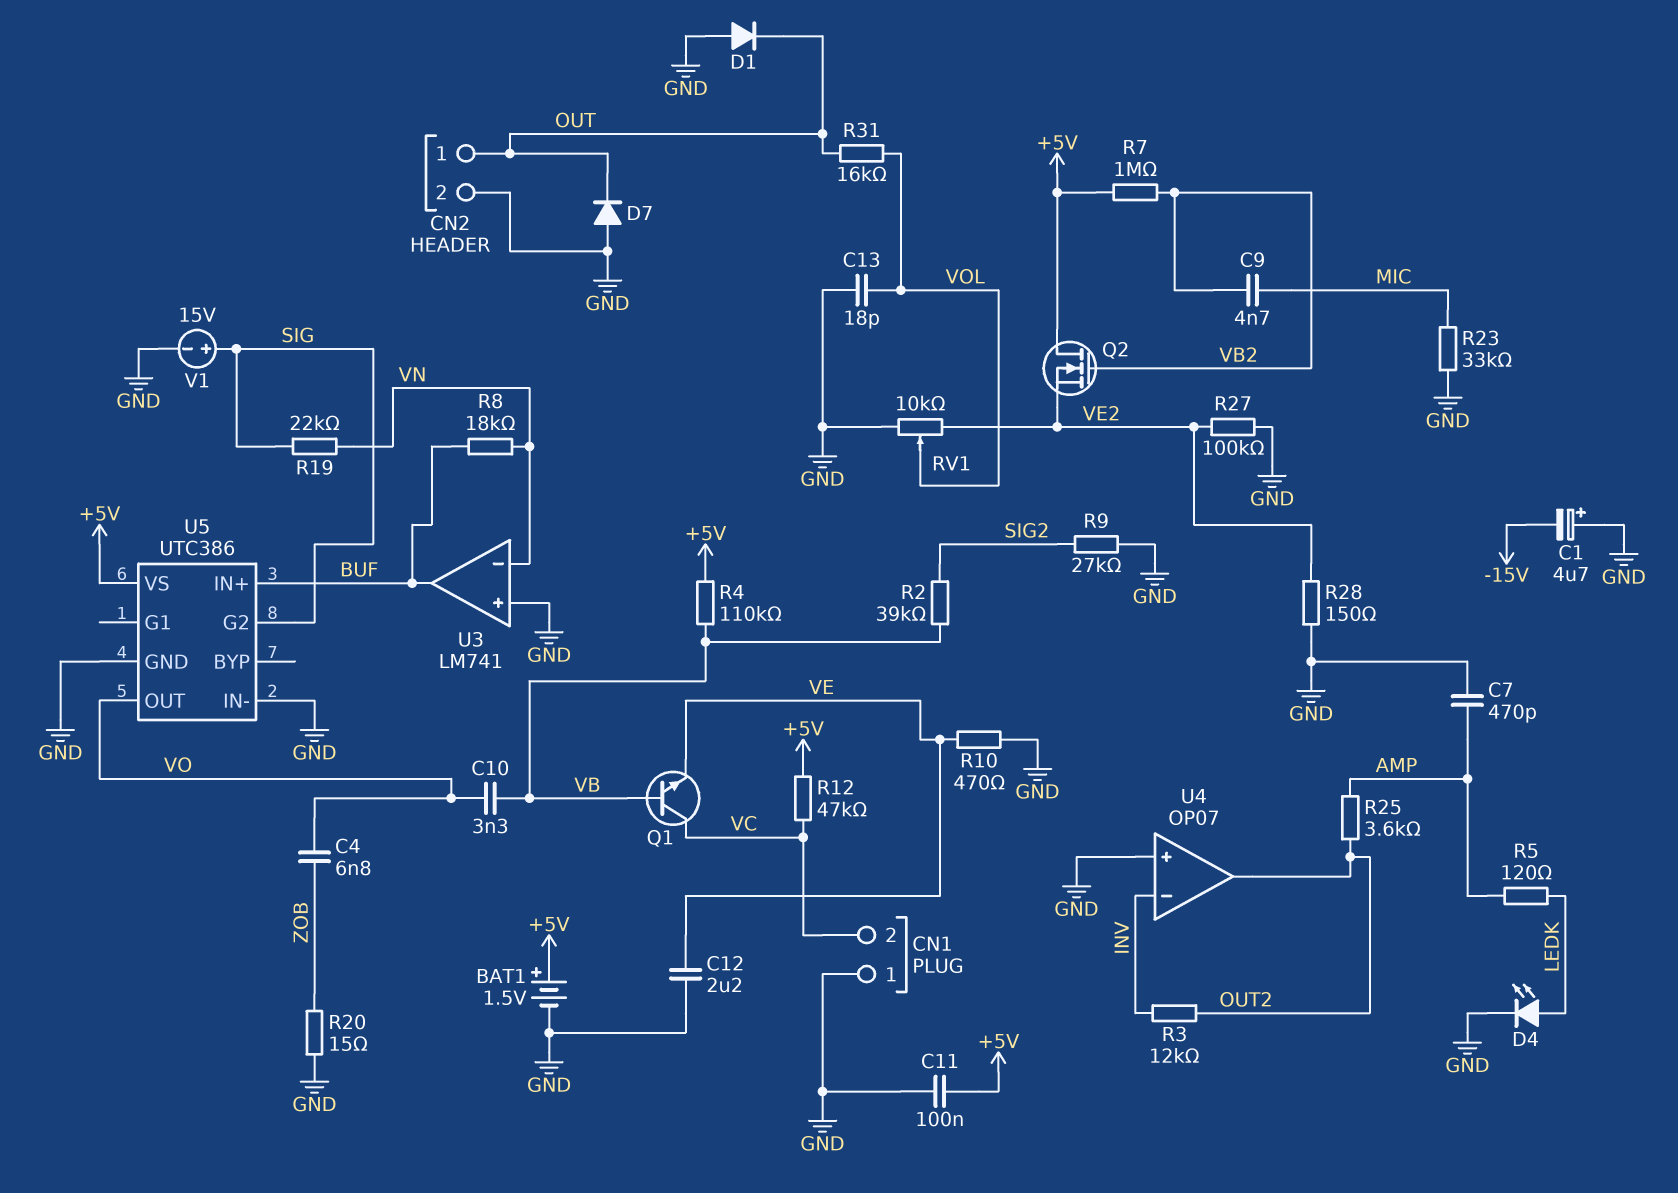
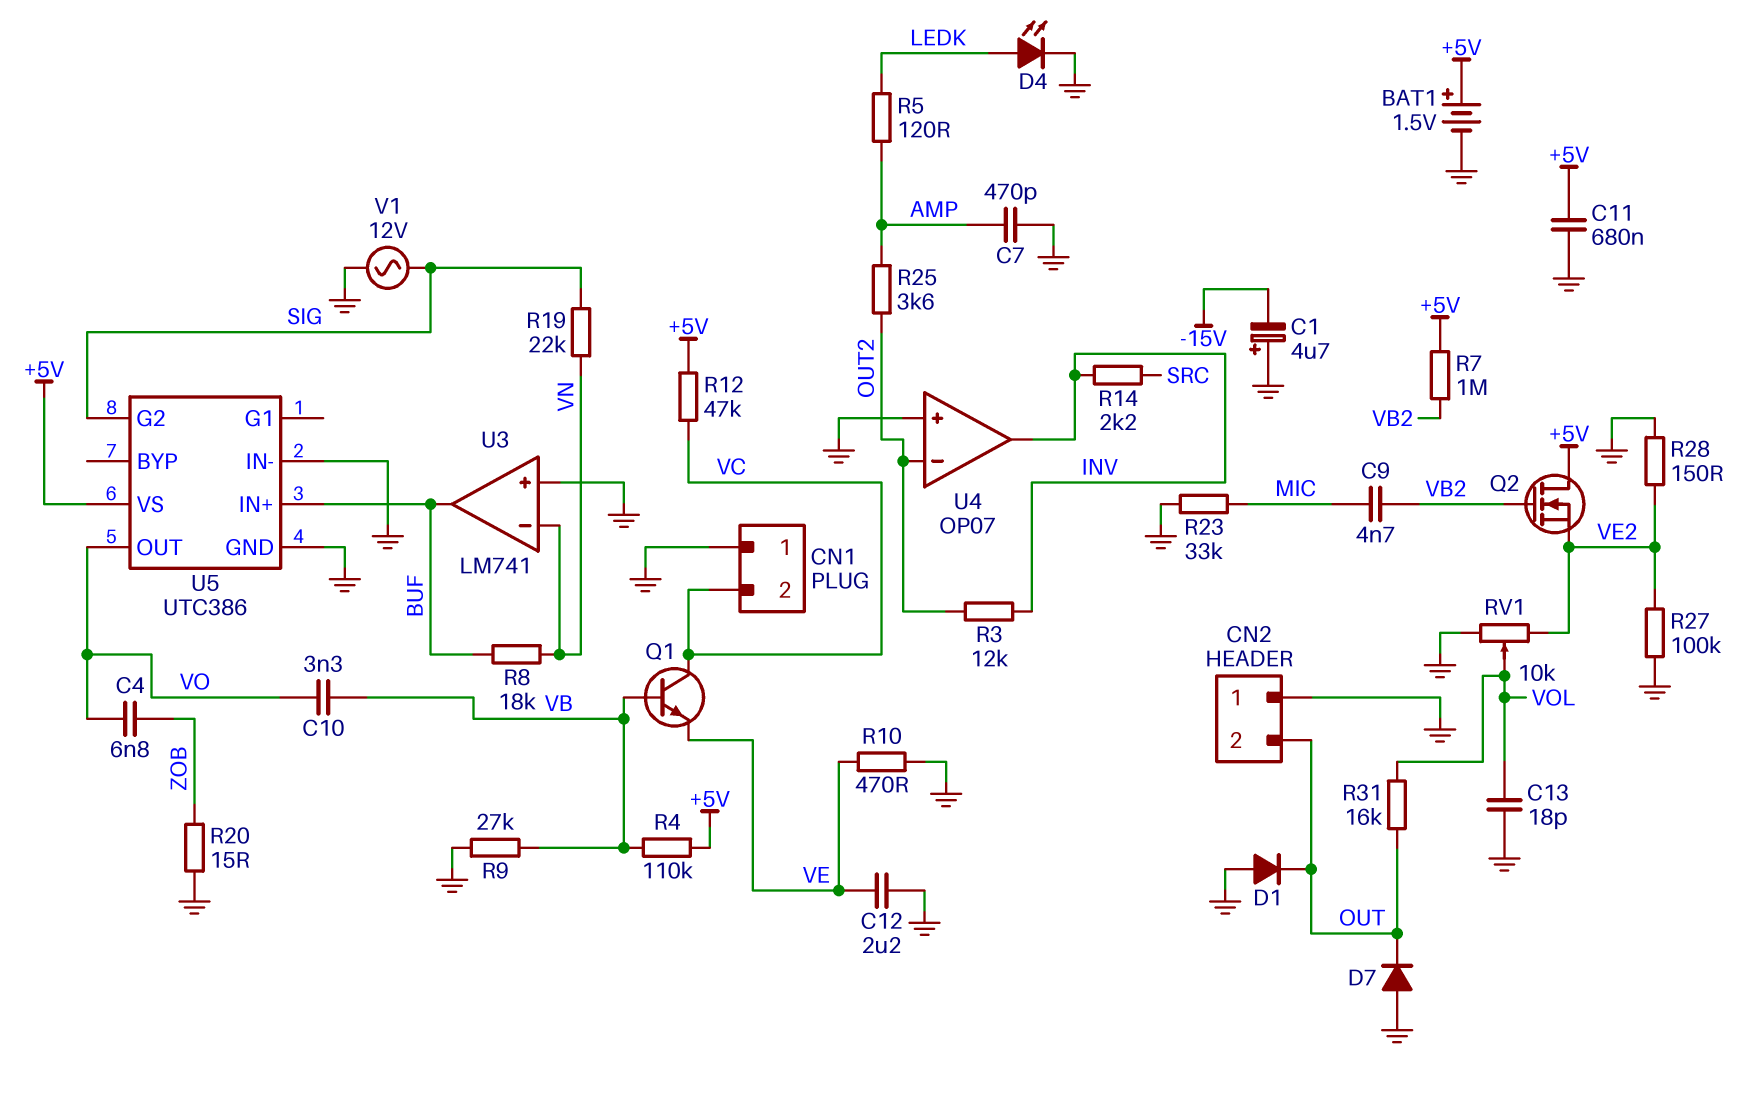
C11: 100nF (+5V, GND) -> 680nF (+5V, GND)
CN2 pin 1: OUT -> GND
CN2 pin 2: GND -> OUT
R2: 39k (SIG2, VB) -> none
R9: 27k (GND, SIG2) -> 27k (GND, VB)
R14: none -> 2.2k (INV, SRC)
U4 pin in-: INV -> OUT2
U4 pin out: OUT2 -> INV
V1: 15V (plus SIG, minus GND) -> AC 12V (GND, SIG)

